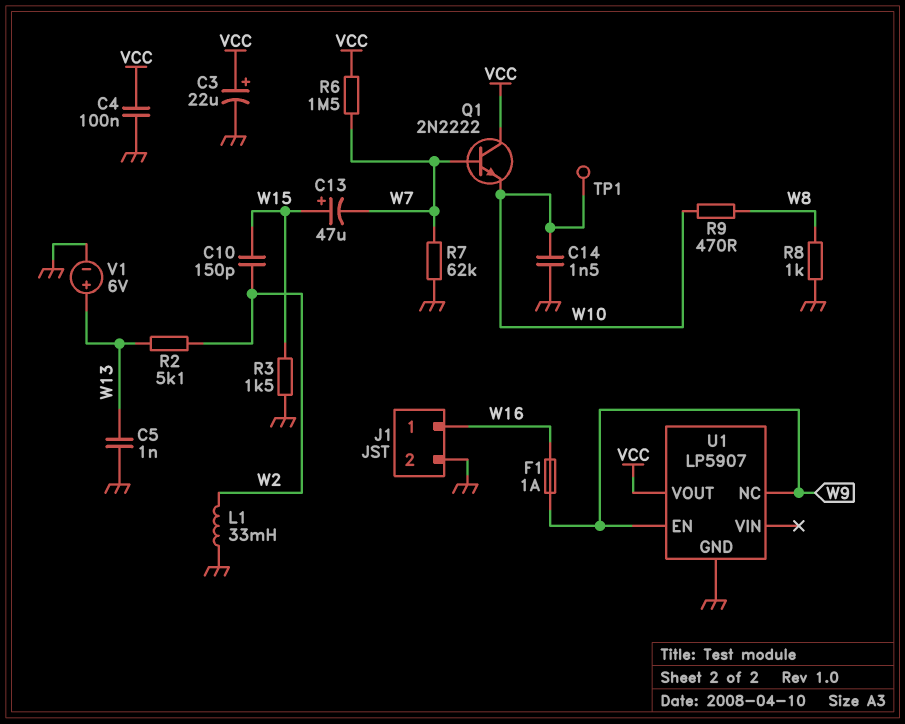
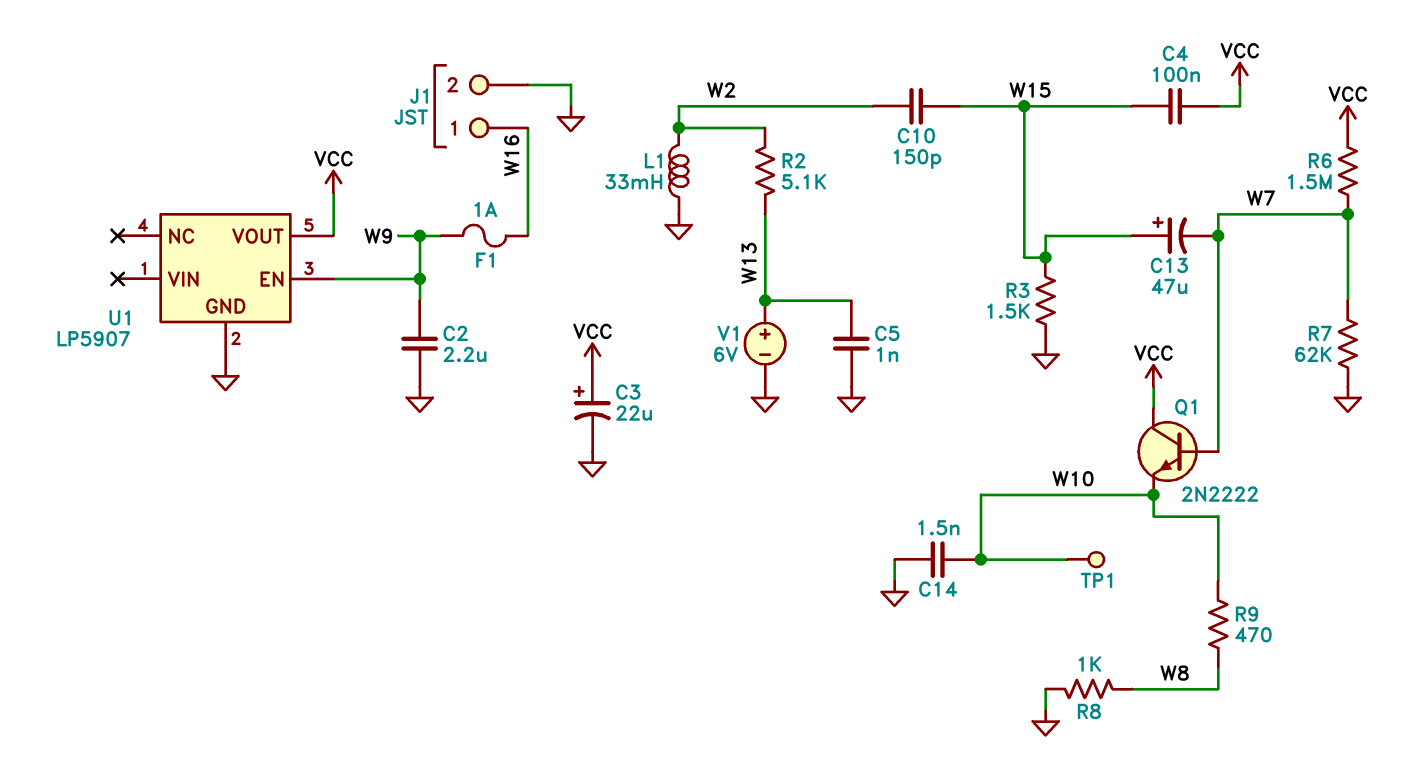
C2: none -> 2.2uF (GND, W9)
C4: 100nF (GND, VCC) -> 100nF (VCC, W15)
U1 pin NC: W9 -> none

